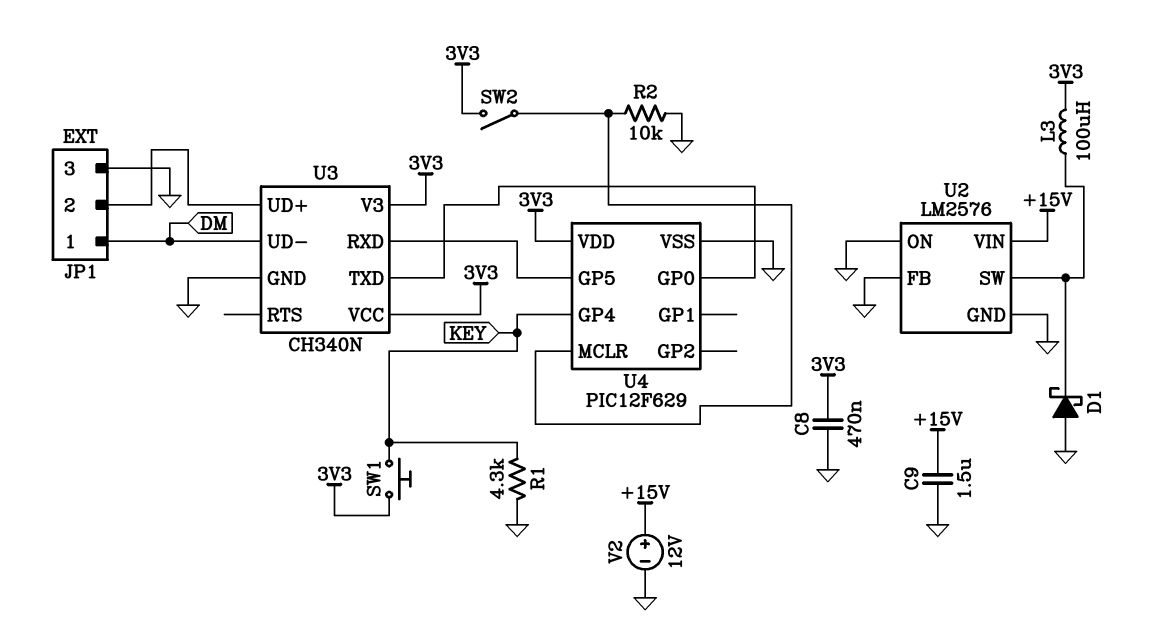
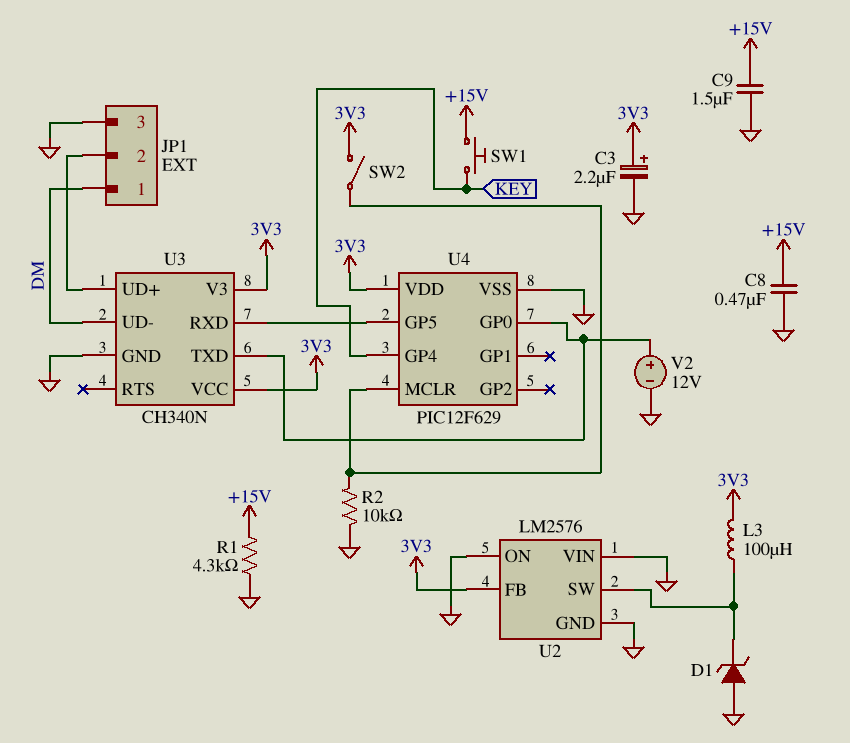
C3: none -> 2.2uF (plus 3V3, minus GND)
C8: 470nF (3V3, GND) -> 470nF (+15V, GND)
D1: schottky (A GND, K U2/SW) -> zener (A GND, K U2/SW)
R1: 4.3k (GND, KEY) -> 4.3k (+15V, GND)
SW1: button (3V3, KEY) -> button (+15V, KEY)
U2 pin FB: GND -> 3V3
U2 pin VIN: +15V -> GND
V2: 12V (plus +15V, minus GND) -> 12V (plus U3/TXD, minus GND)

